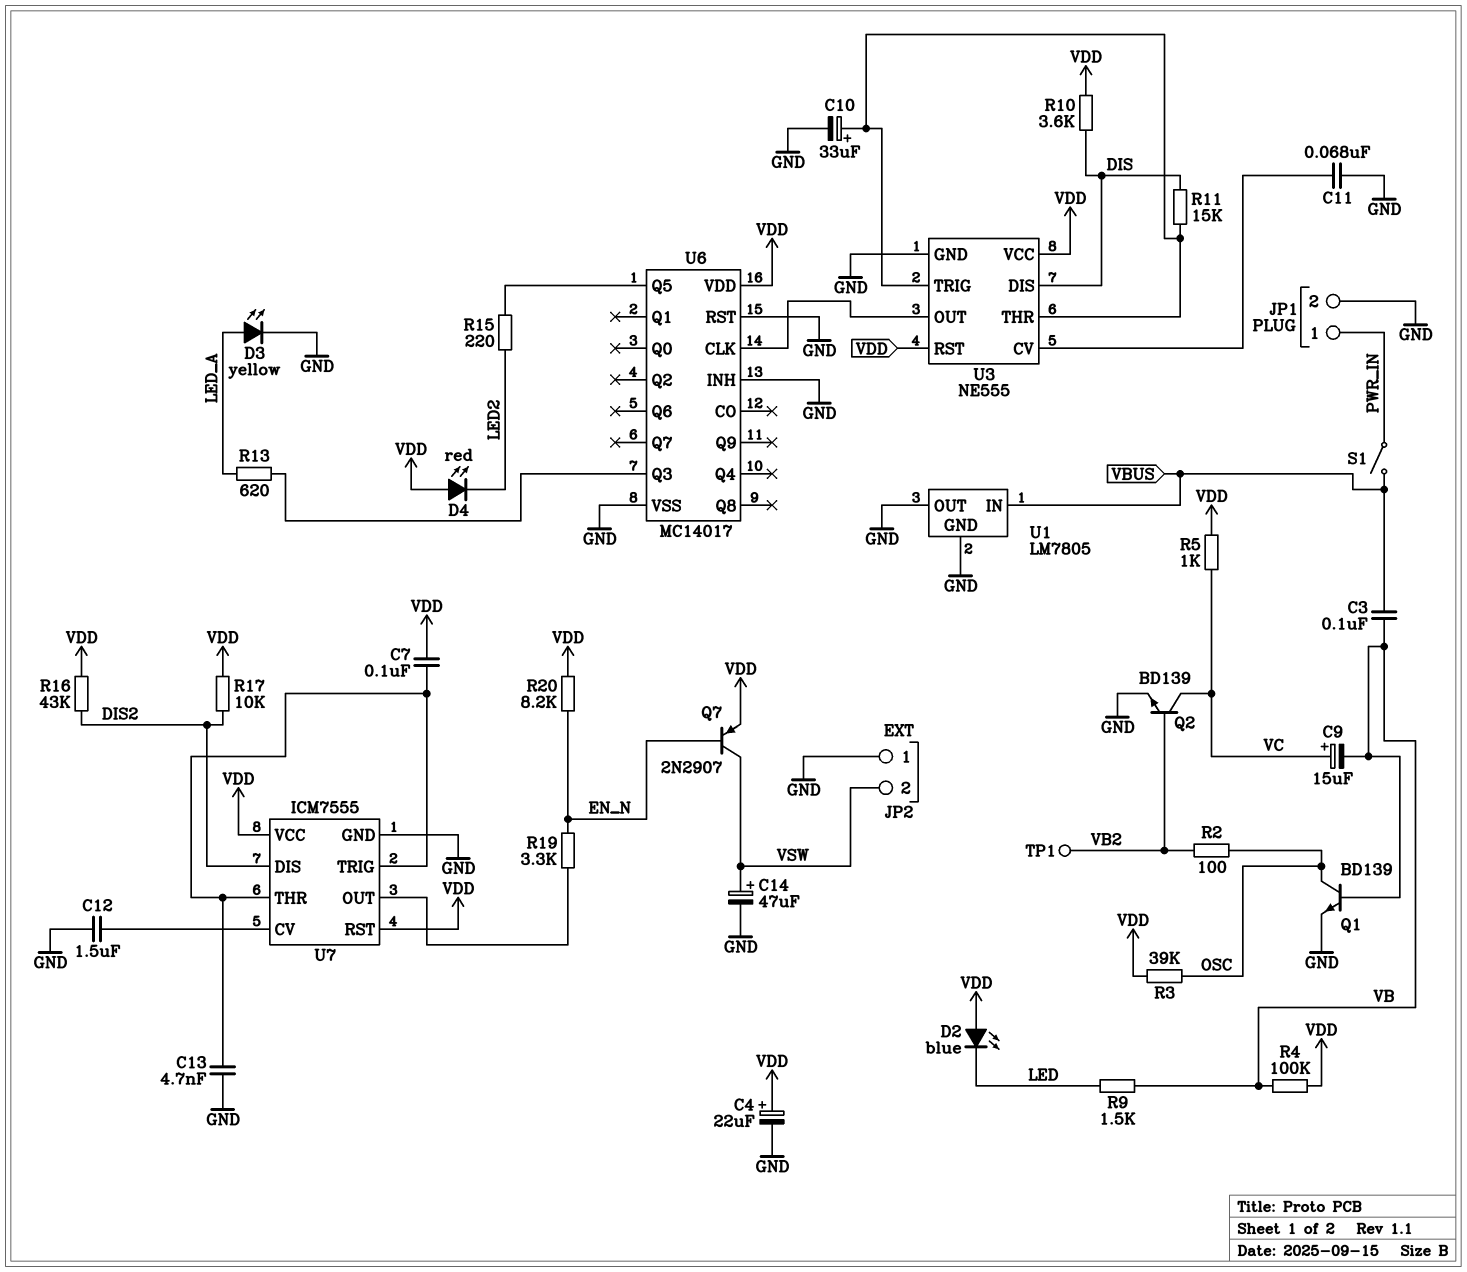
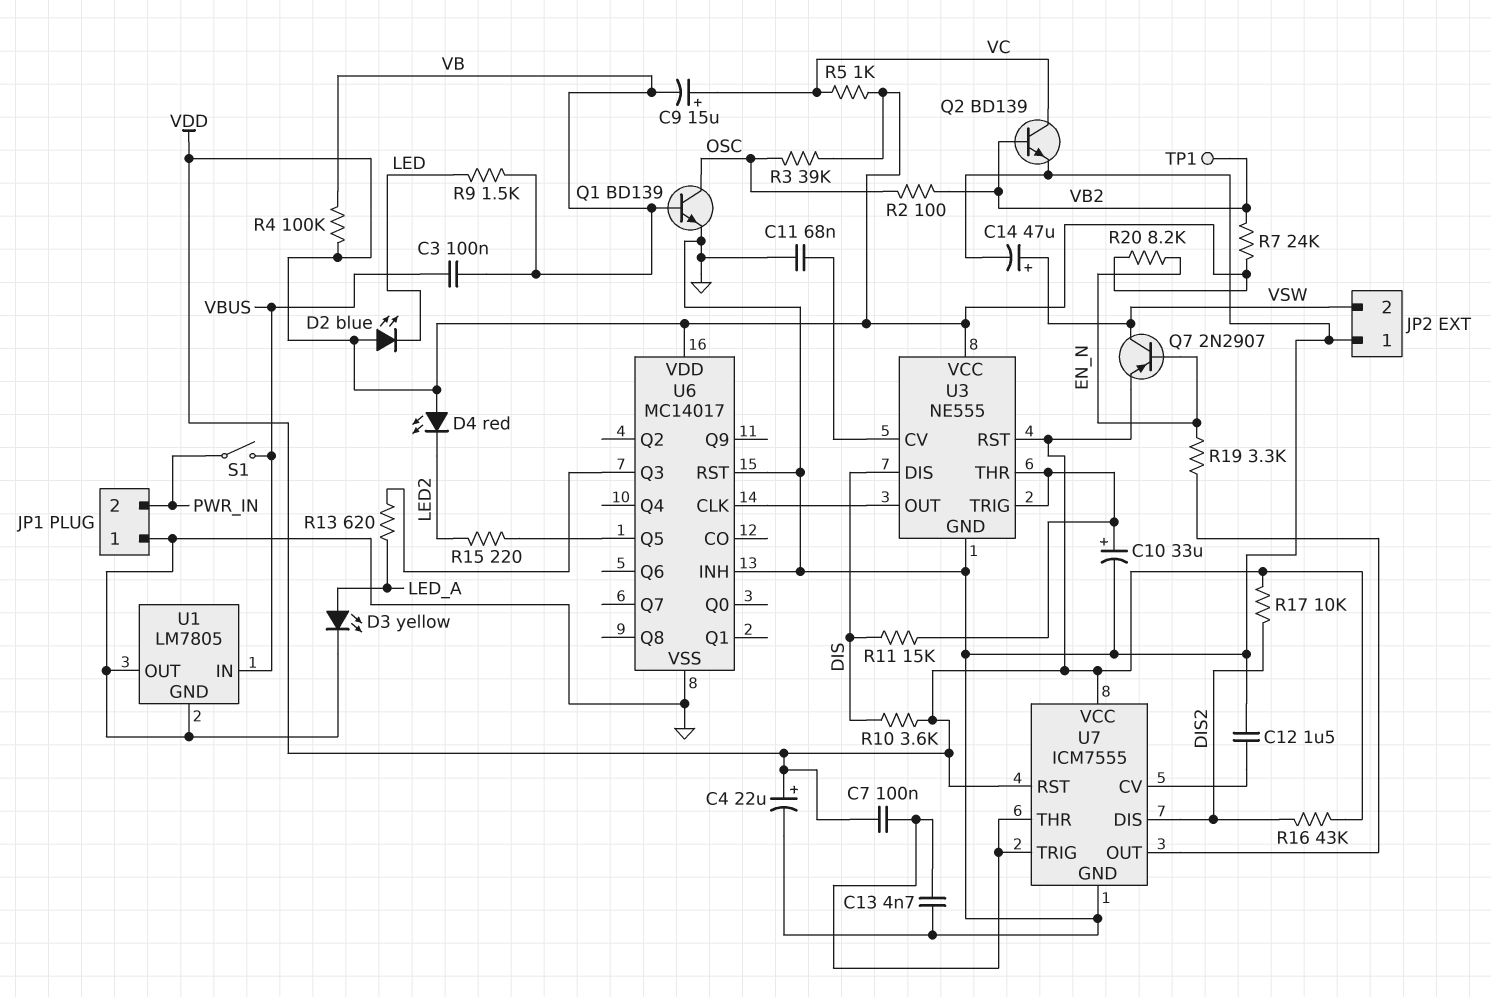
JP1 pin 1: PWR_IN -> GND
JP1 pin 2: GND -> PWR_IN
R7: none -> 24k (VB2, VDD)

